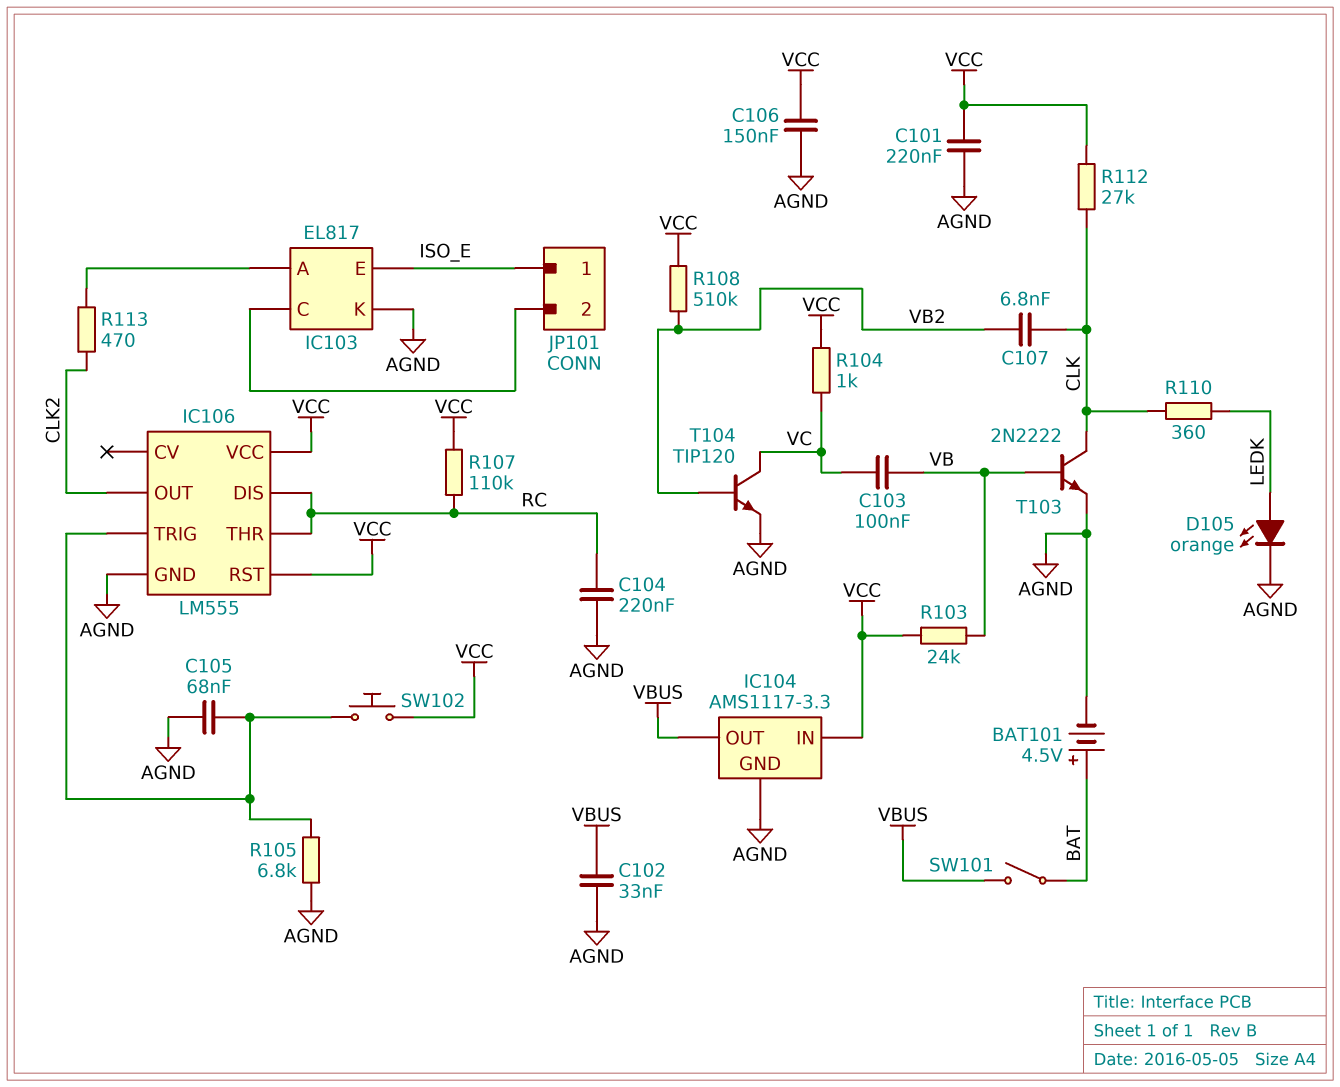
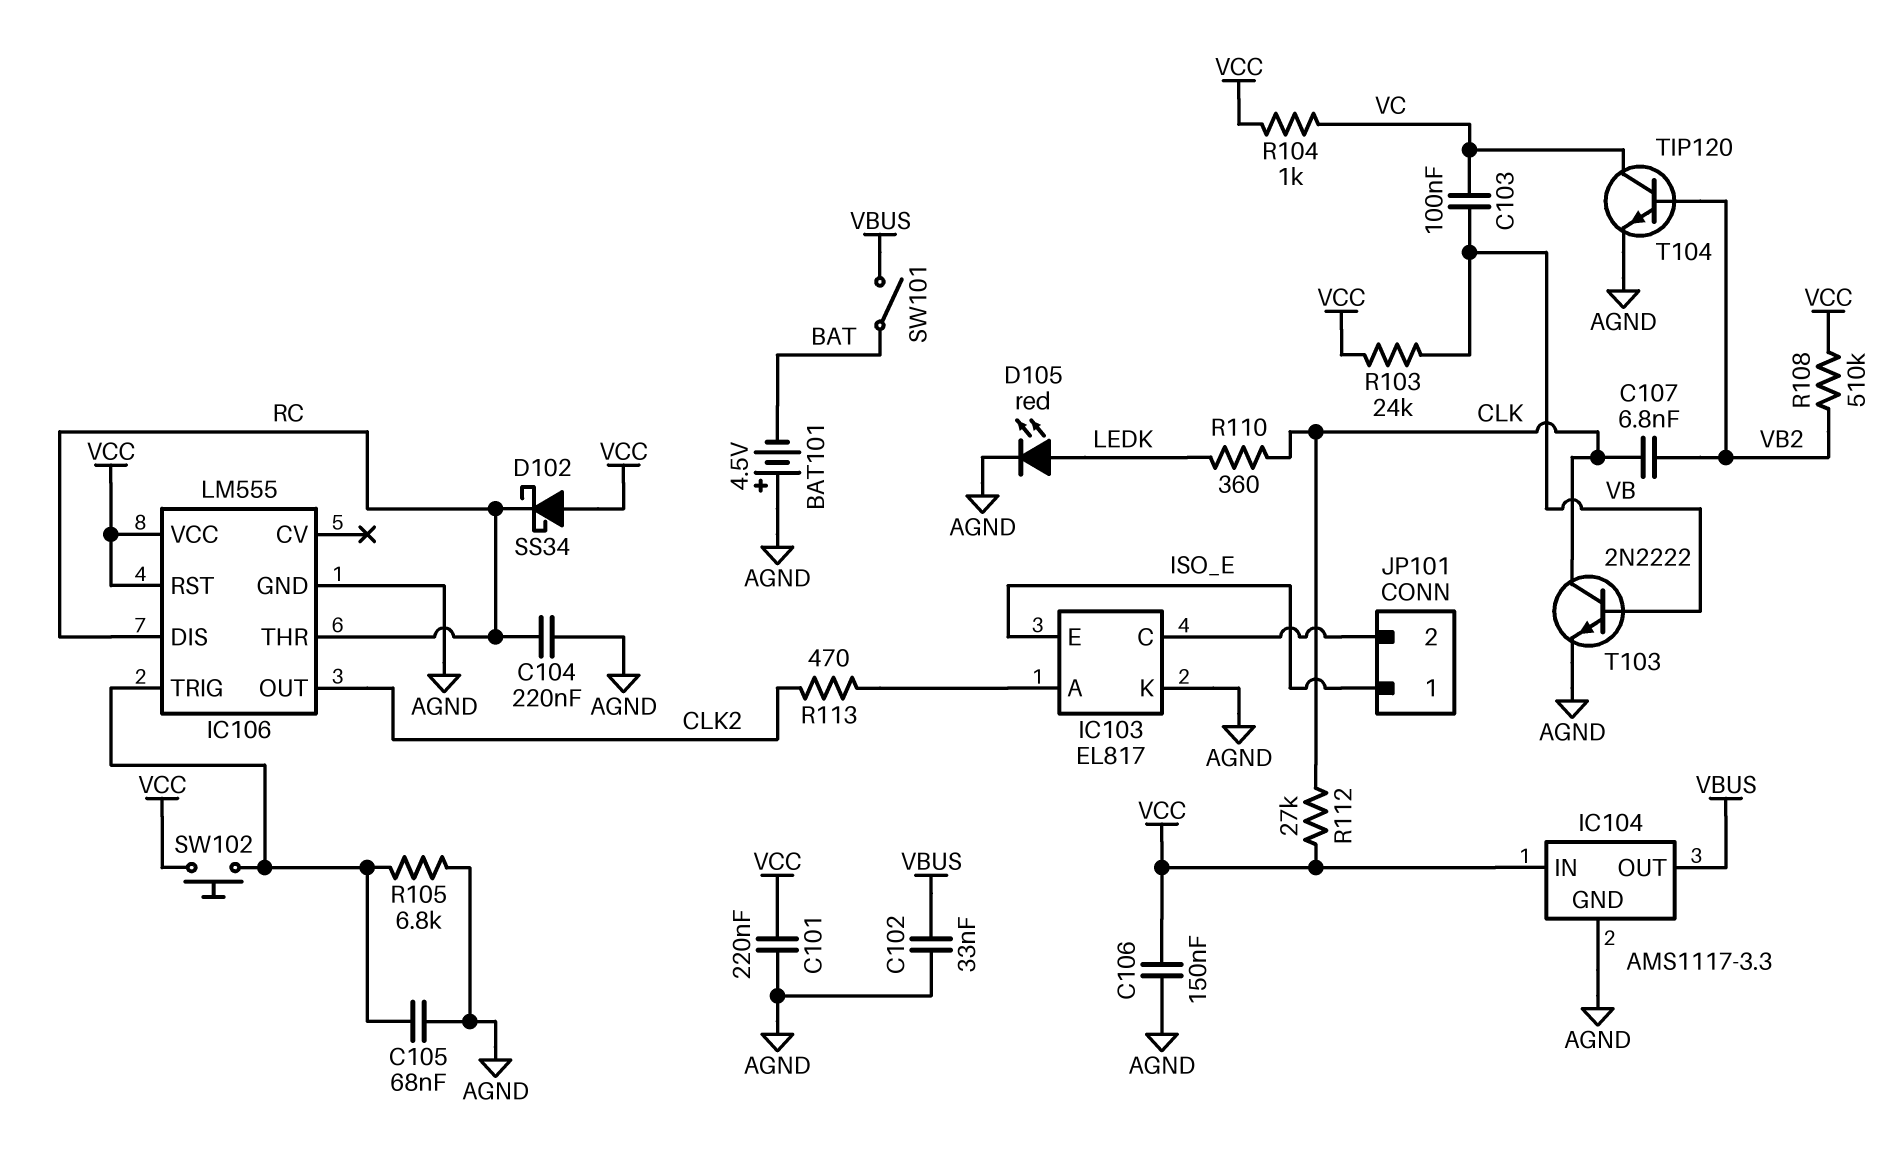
BAT101: 4.5V (plus BAT, minus AGND) -> 4.5V (plus AGND, minus BAT)
D102: none -> schottky SS34 (A VCC, K RC)
D105: LED orange (A LEDK, K AGND) -> LED red (A LEDK, K AGND)
R107: 110k (RC, VCC) -> none

